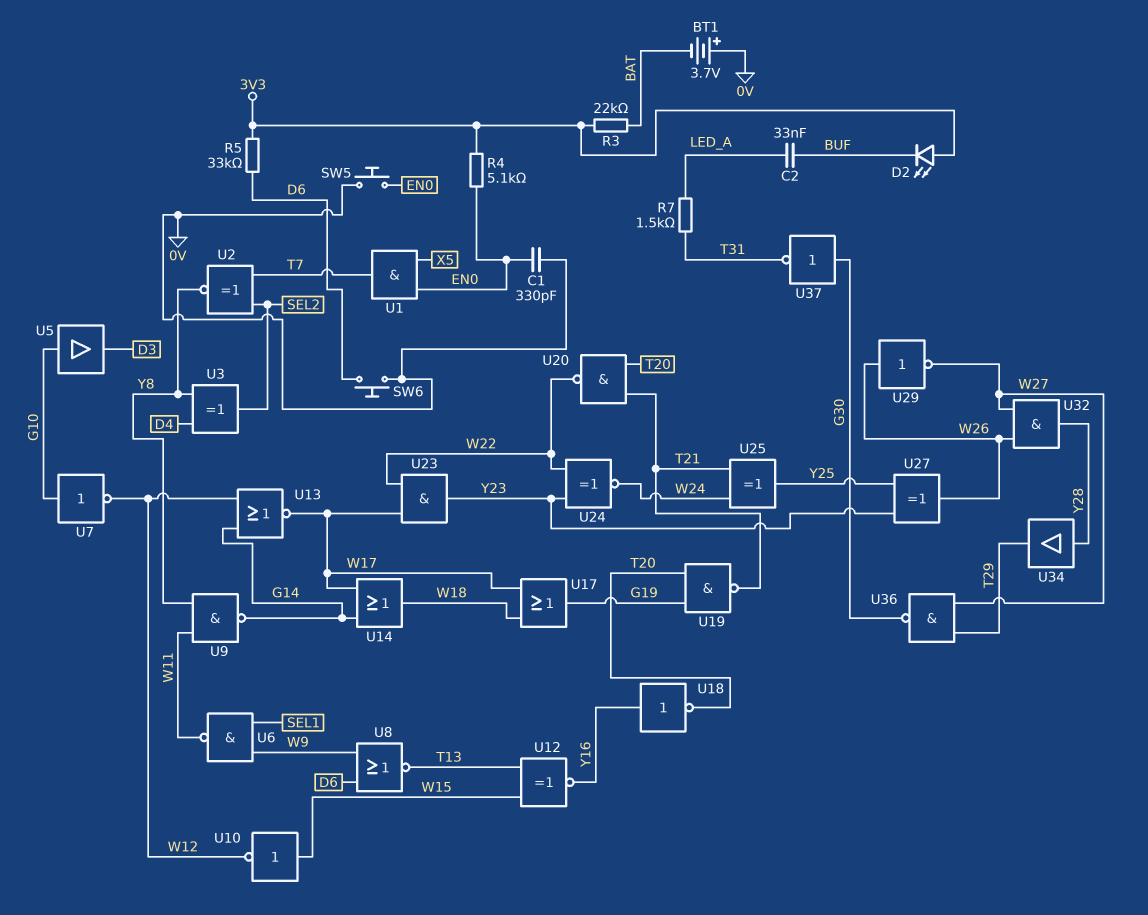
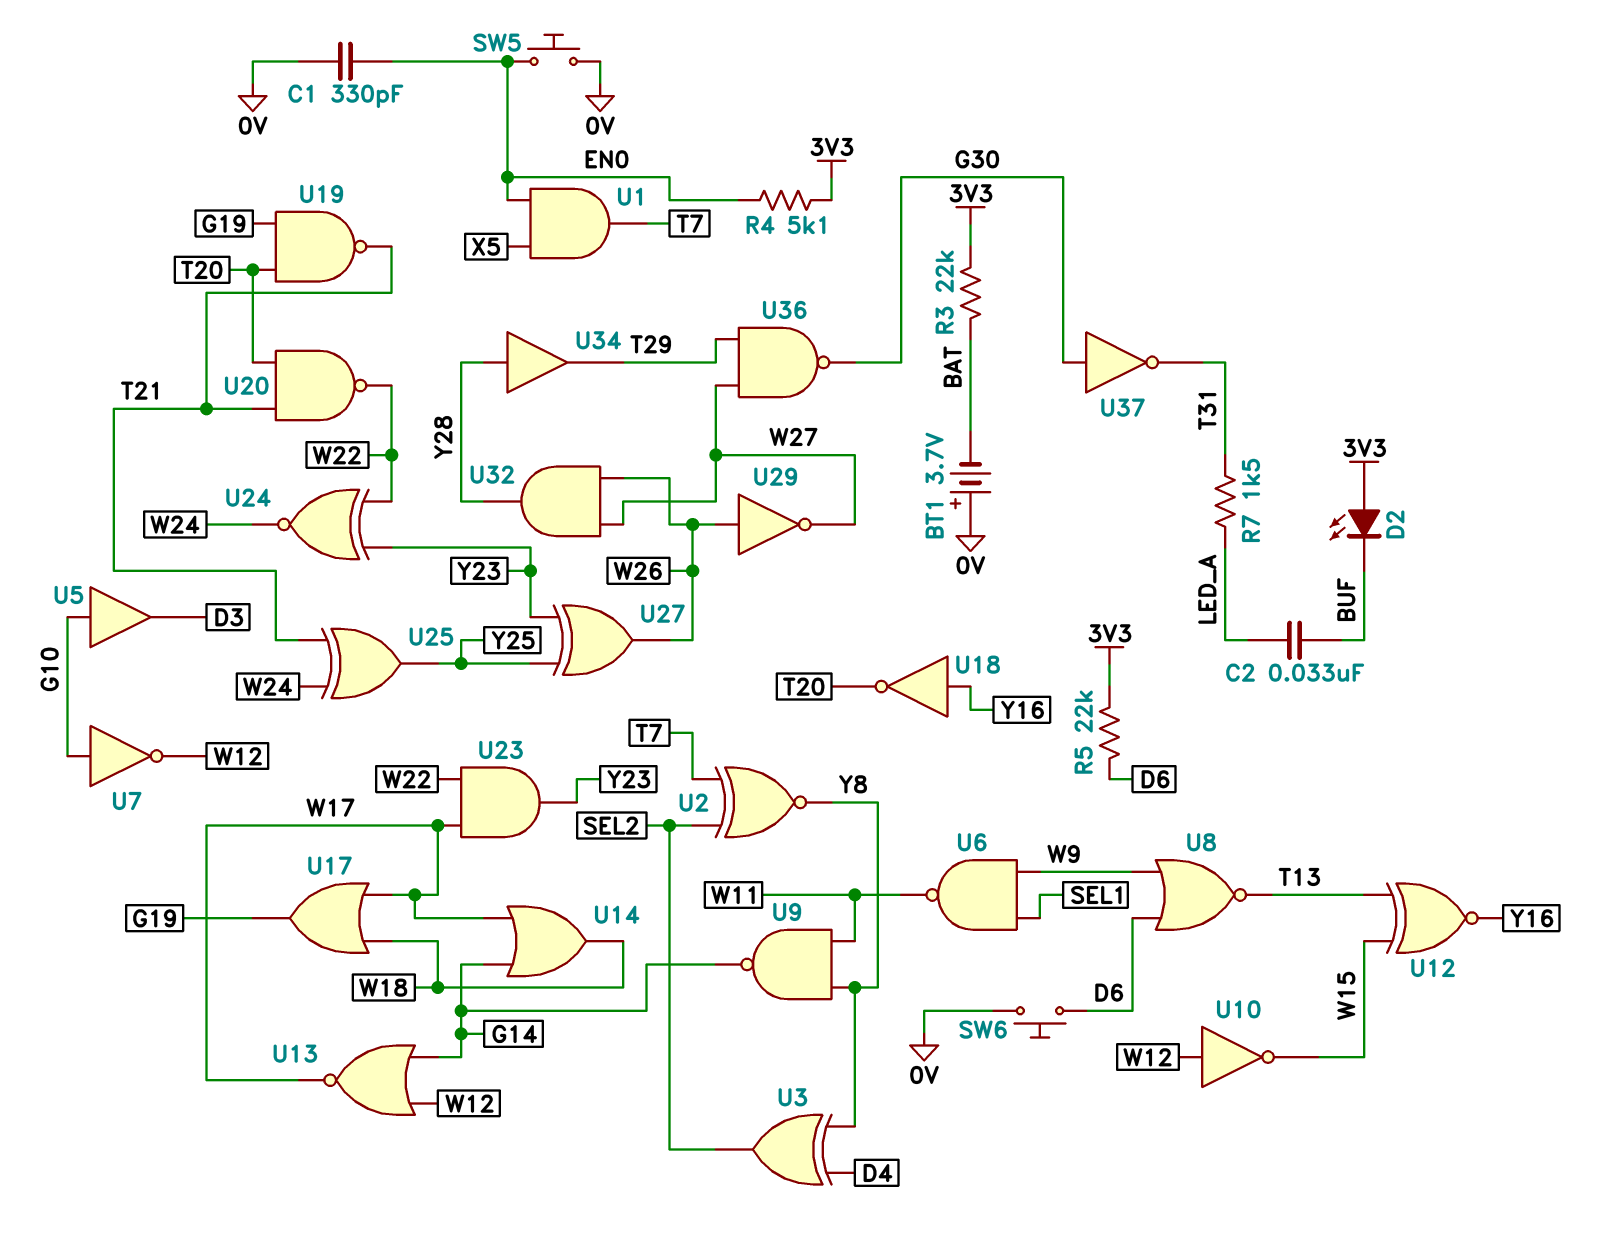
R5: 33k (3V3, D6) -> 22k (3V3, D6)
U10: NOT (in W15, out W12) -> NOT (in W12, out W15)

